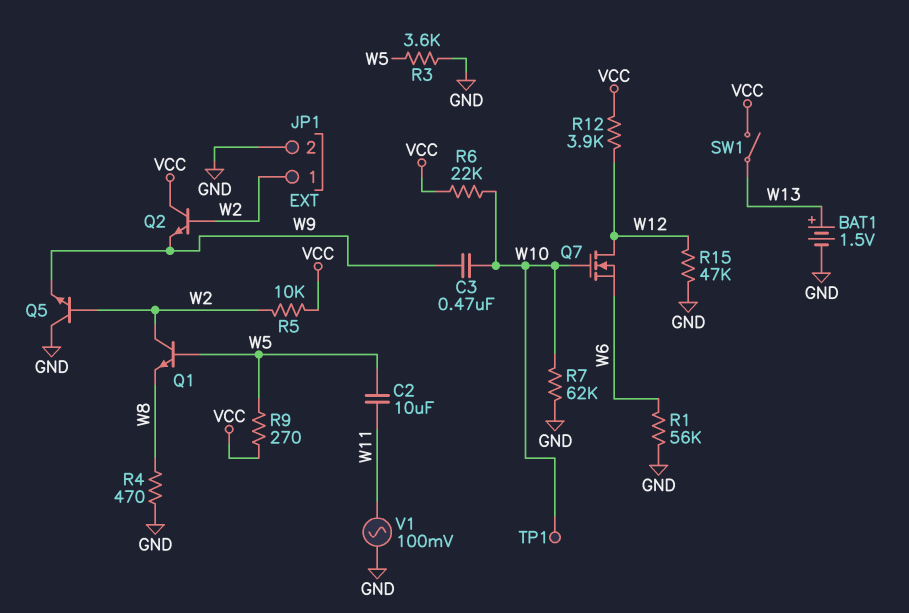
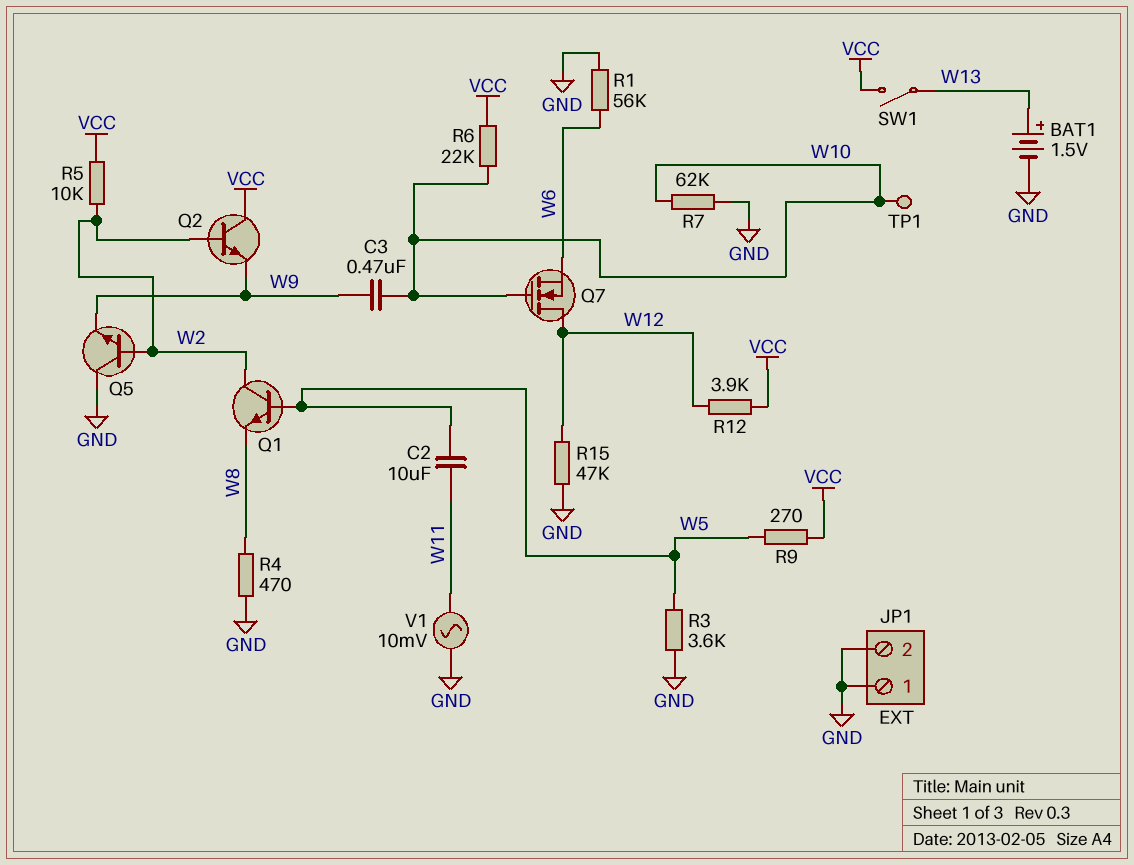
JP1 pin 1: W2 -> GND
V1: AC 100mV (GND, W11) -> AC 10mV (GND, W11)

